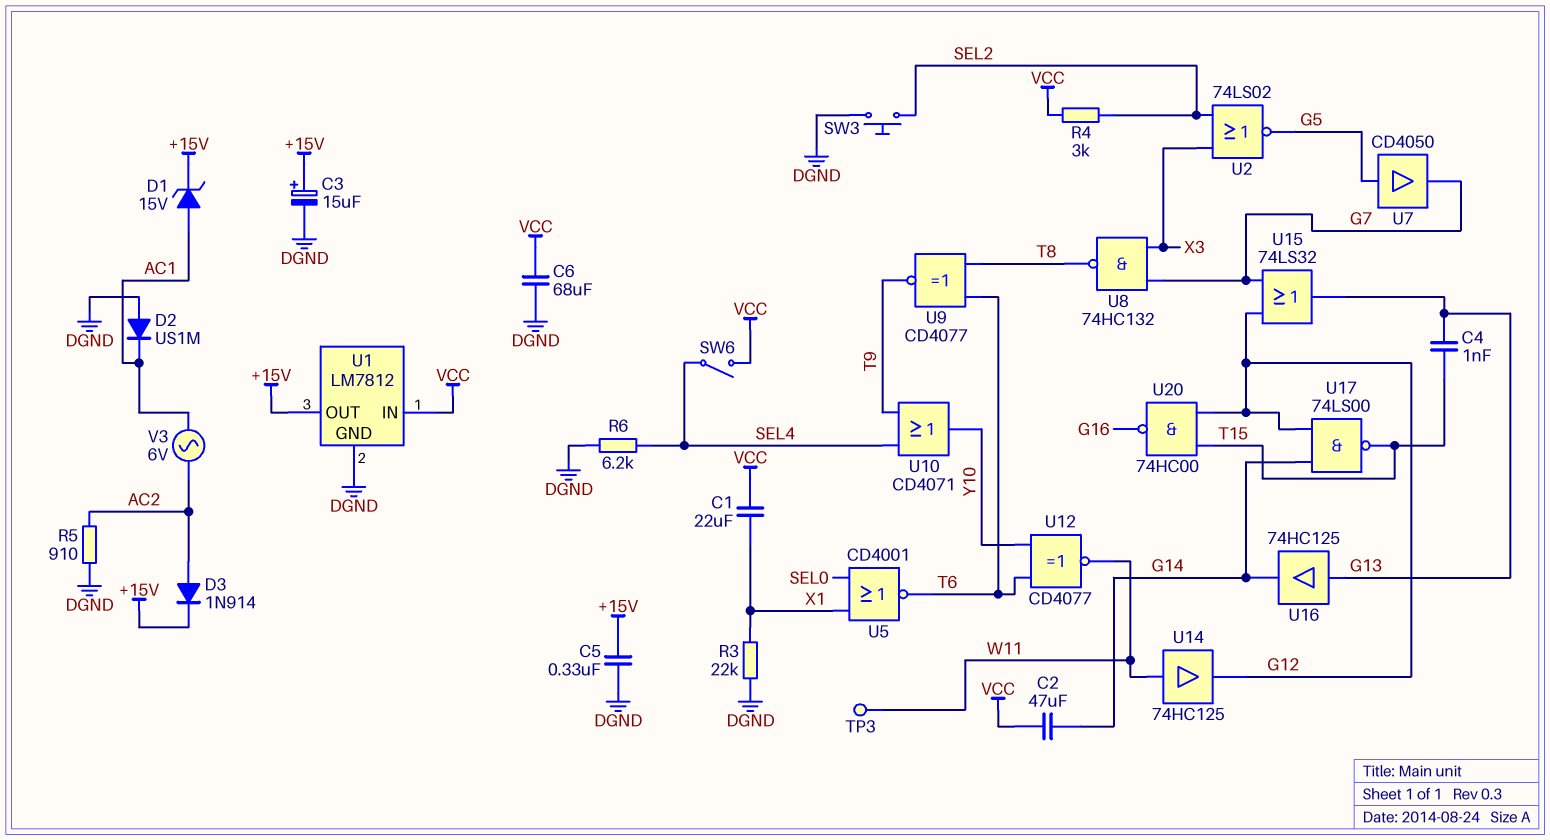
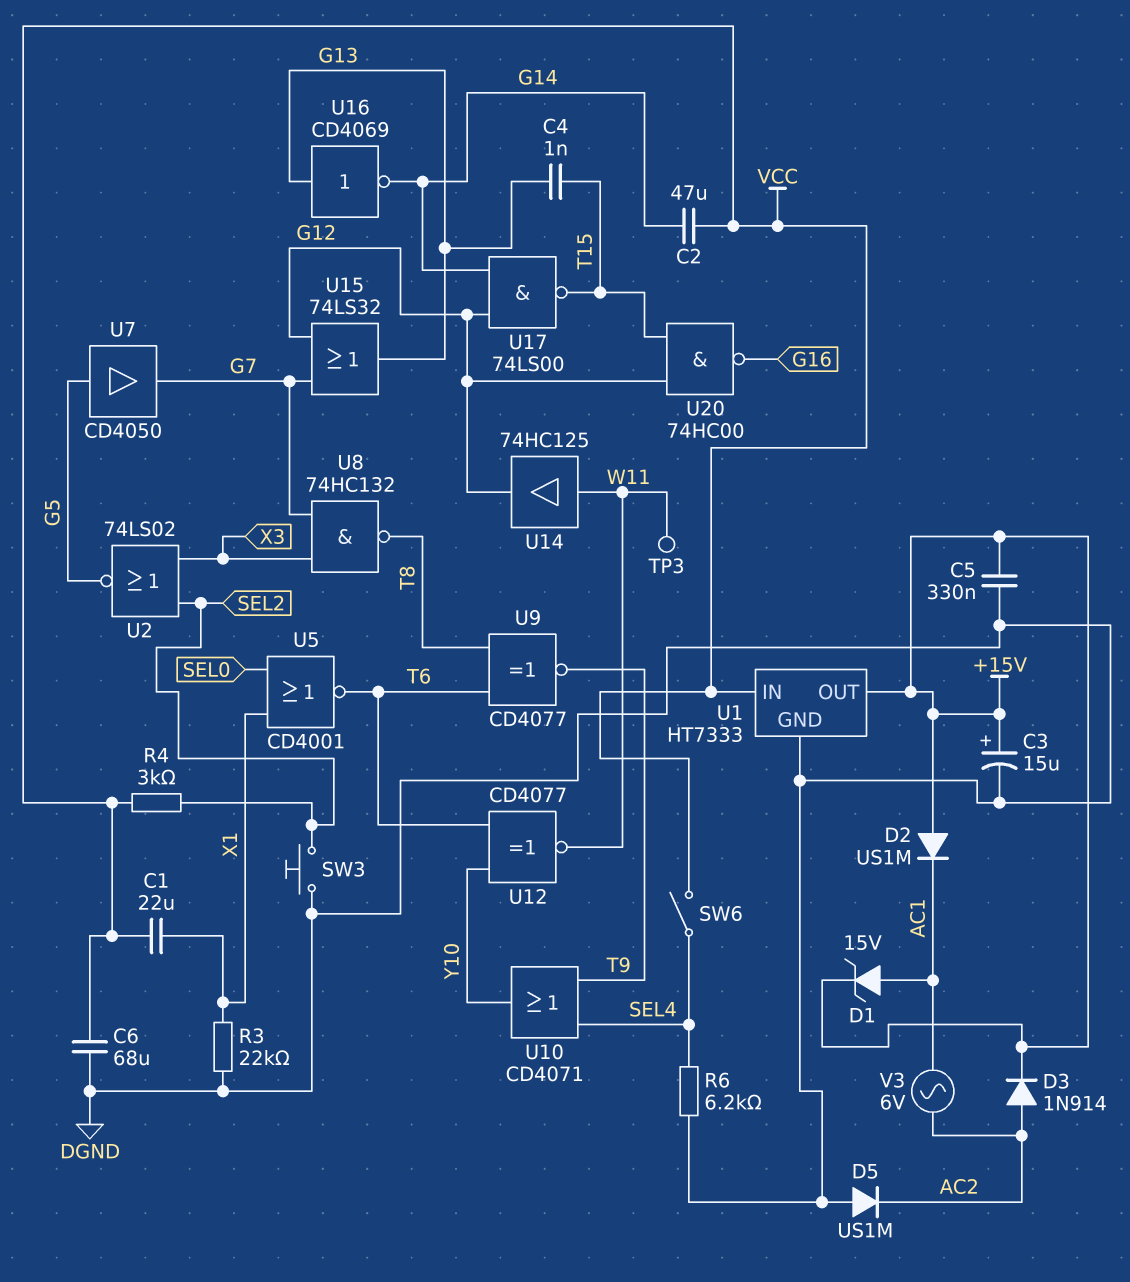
D2: diode US1M (A DGND, K AC1) -> diode US1M (A +15V, K AC1)
D5: none -> diode US1M (A DGND, K AC2)
R5: 910 (AC2, DGND) -> none
U1: LM7812 -> HT7333
U16: buffer 74HC125 (in G13, out G14) -> NOT CD4069 (in G13, out G14)

